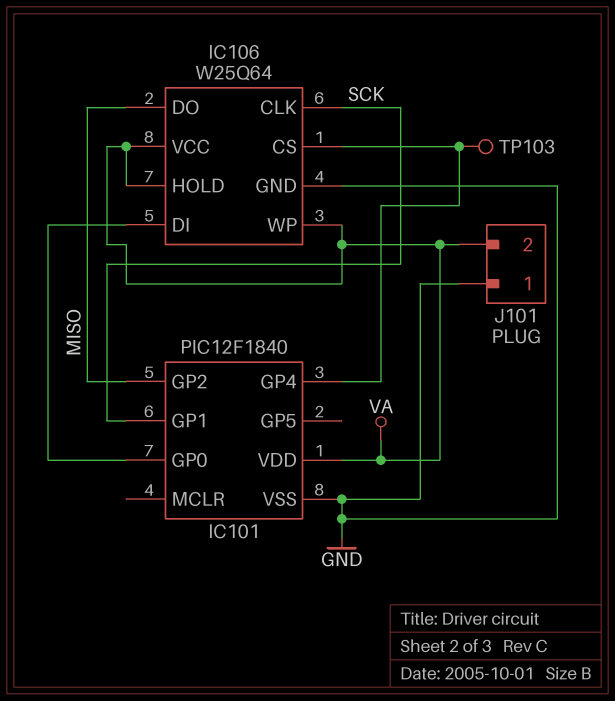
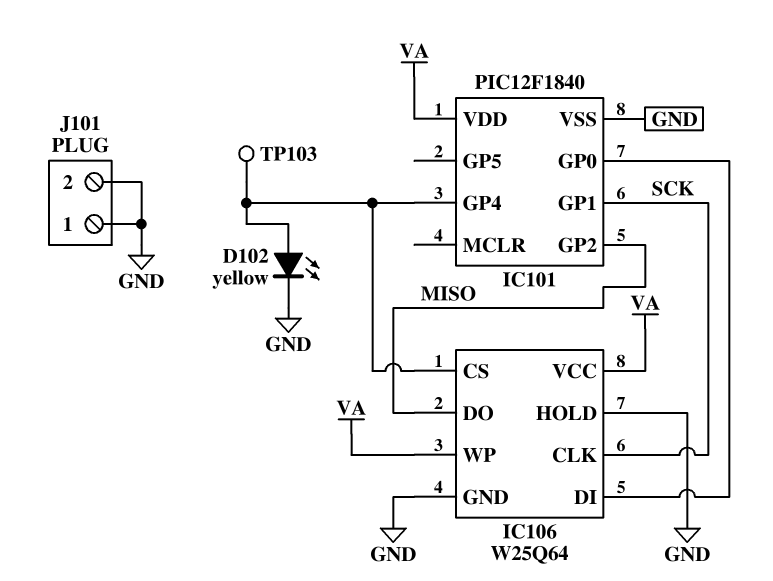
D102: none -> LED yellow (A IC101/GP4, K GND)
IC106 pin HOLD: VA -> GND
J101 pin 2: VA -> GND

